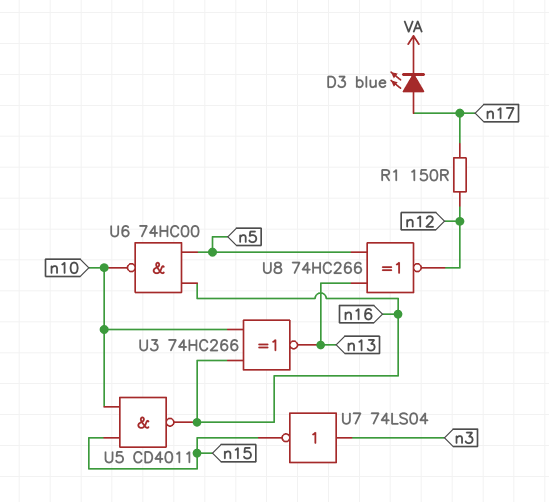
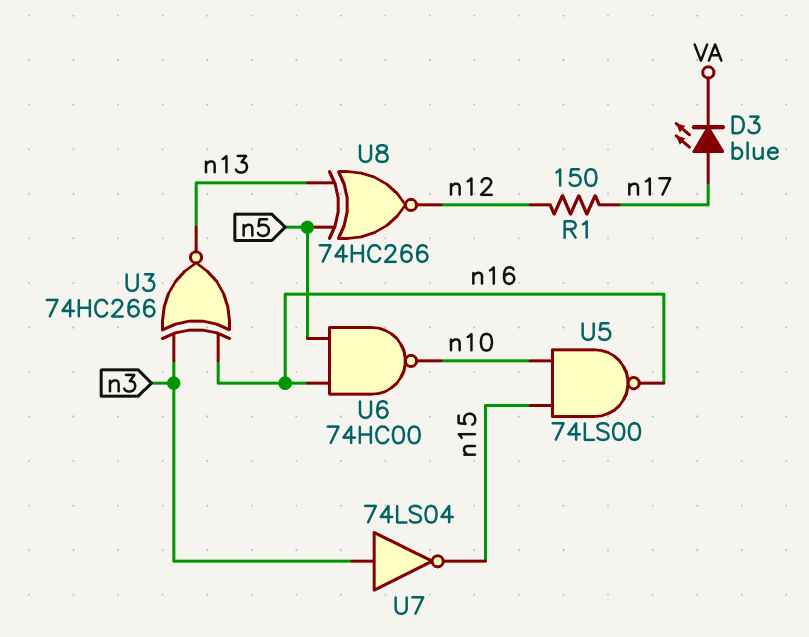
U3: XNOR 74HC266 (in n10, in n16, out n13) -> XNOR 74HC266 (in n3, in n16, out n13)
U5: NAND CD4011 (in n10, in n15, out n16) -> NAND 74LS00 (in n10, in n15, out n16)

